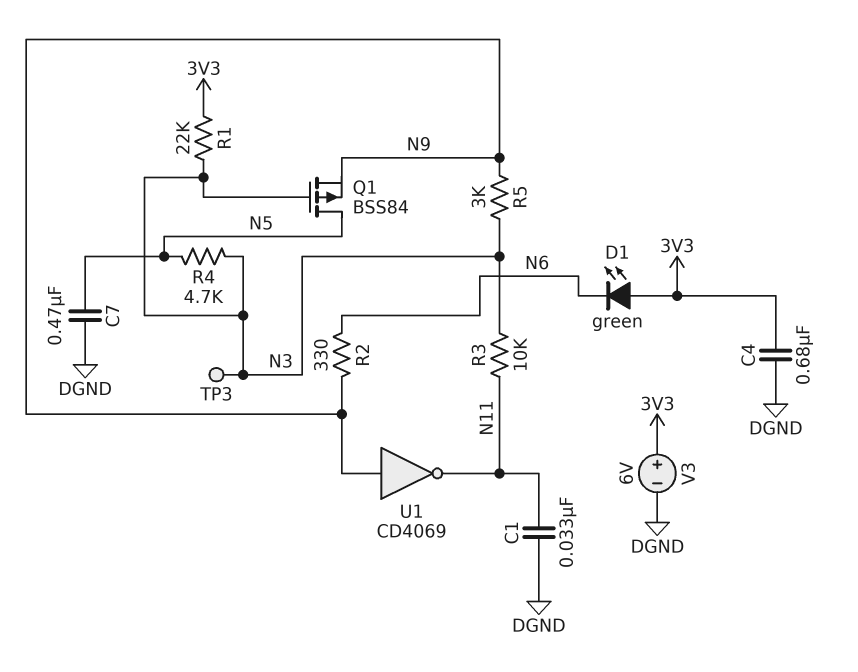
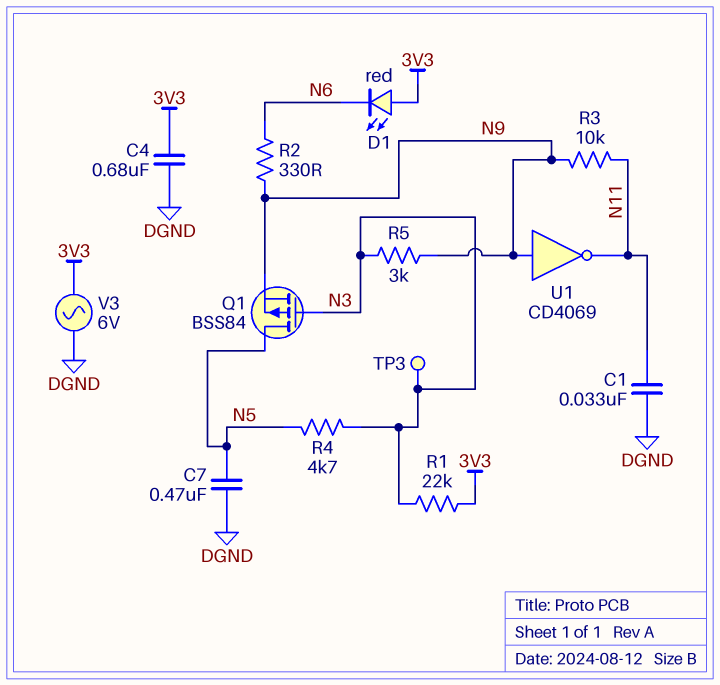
D1: LED green (A 3V3, K N6) -> LED red (A 3V3, K N6)
R3: 10k (N3, N11) -> 10k (N9, N11)
V3: 6V (plus 3V3, minus DGND) -> AC 6V (3V3, DGND)

